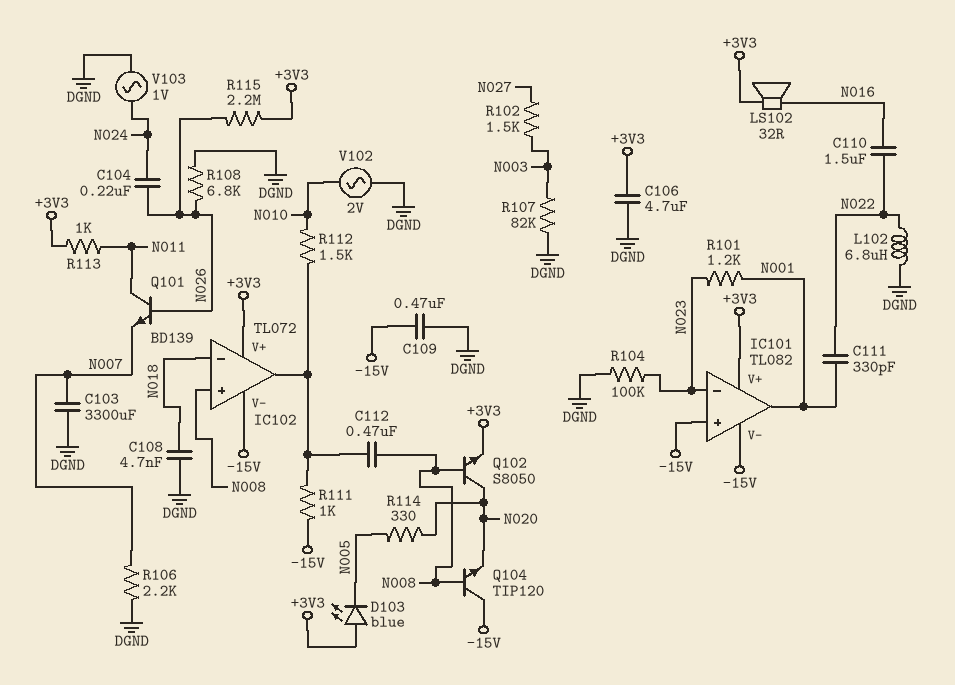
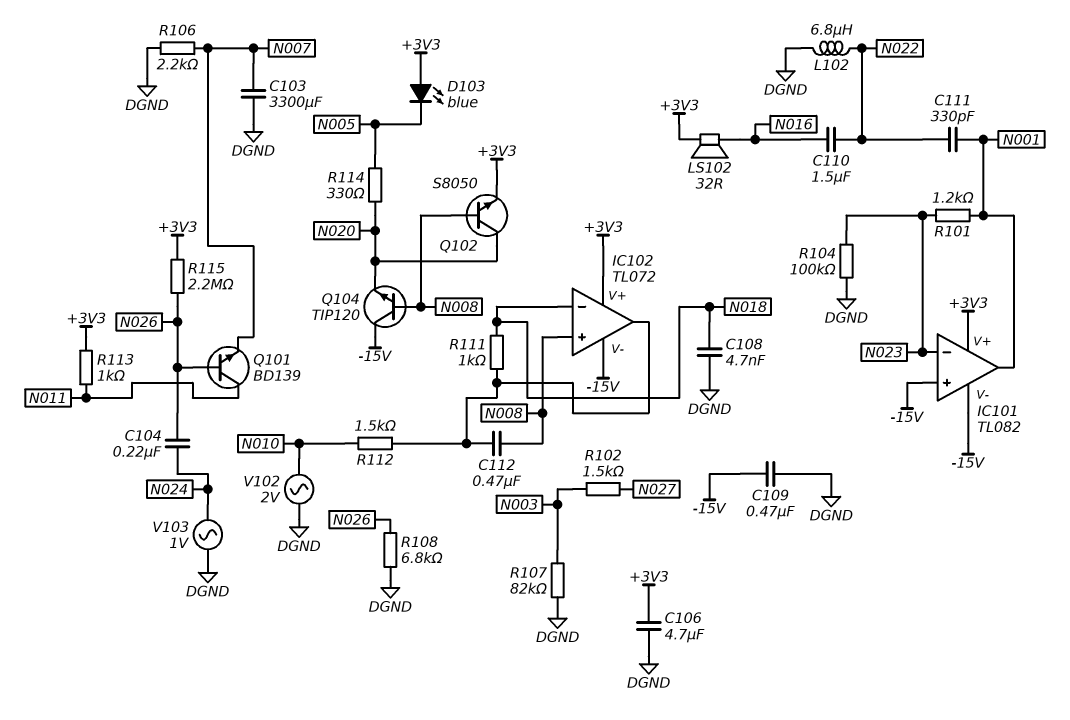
R111: 1k (-15V, IC102/out) -> 1k (IC102/out, N018)

